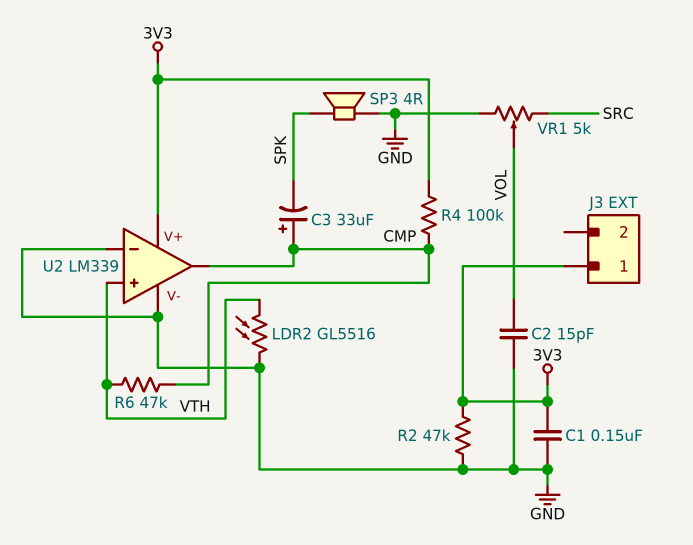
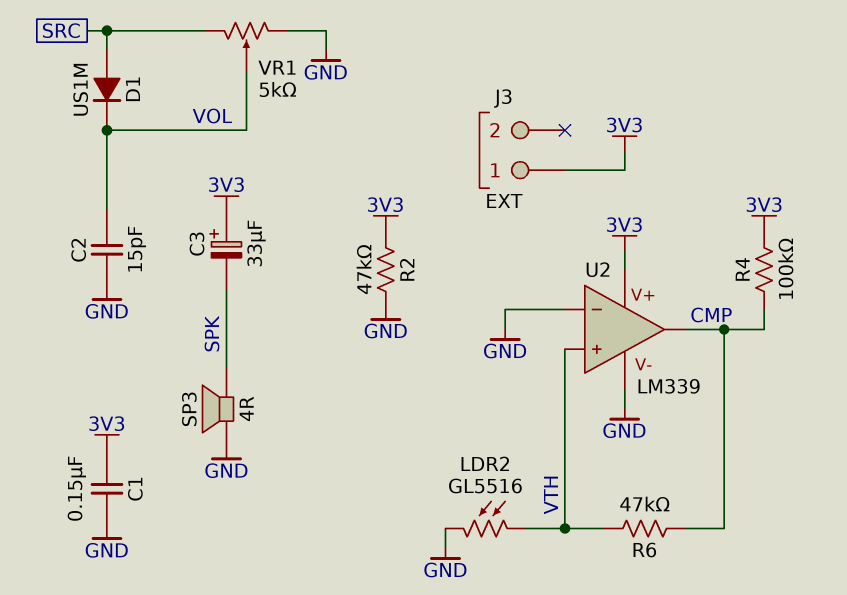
C3: 33uF (plus CMP, minus SPK) -> 33uF (plus 3V3, minus SPK)
D1: none -> diode US1M (A SRC, K VOL)

